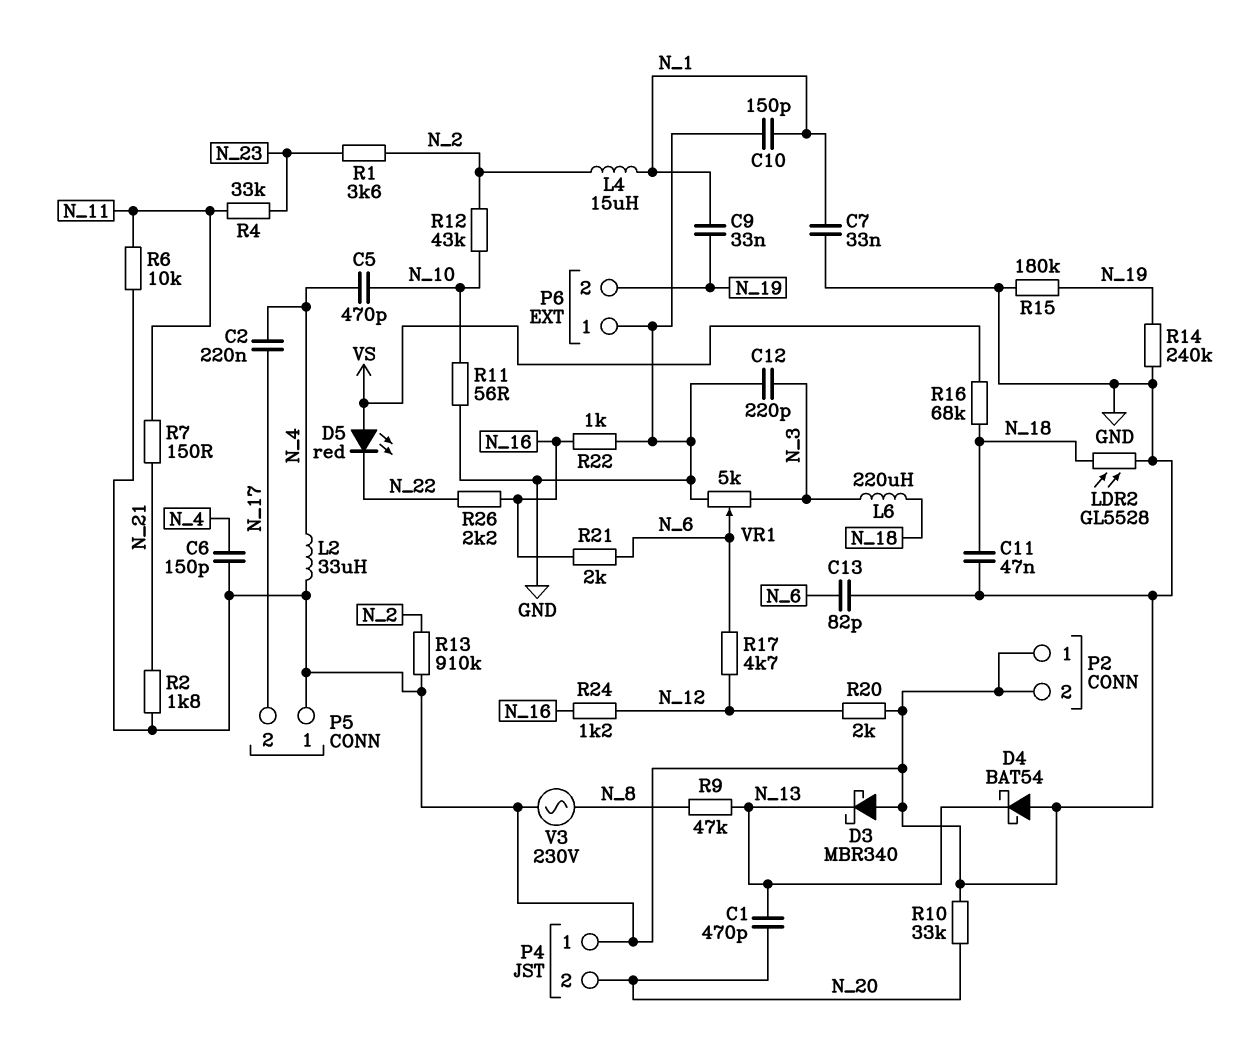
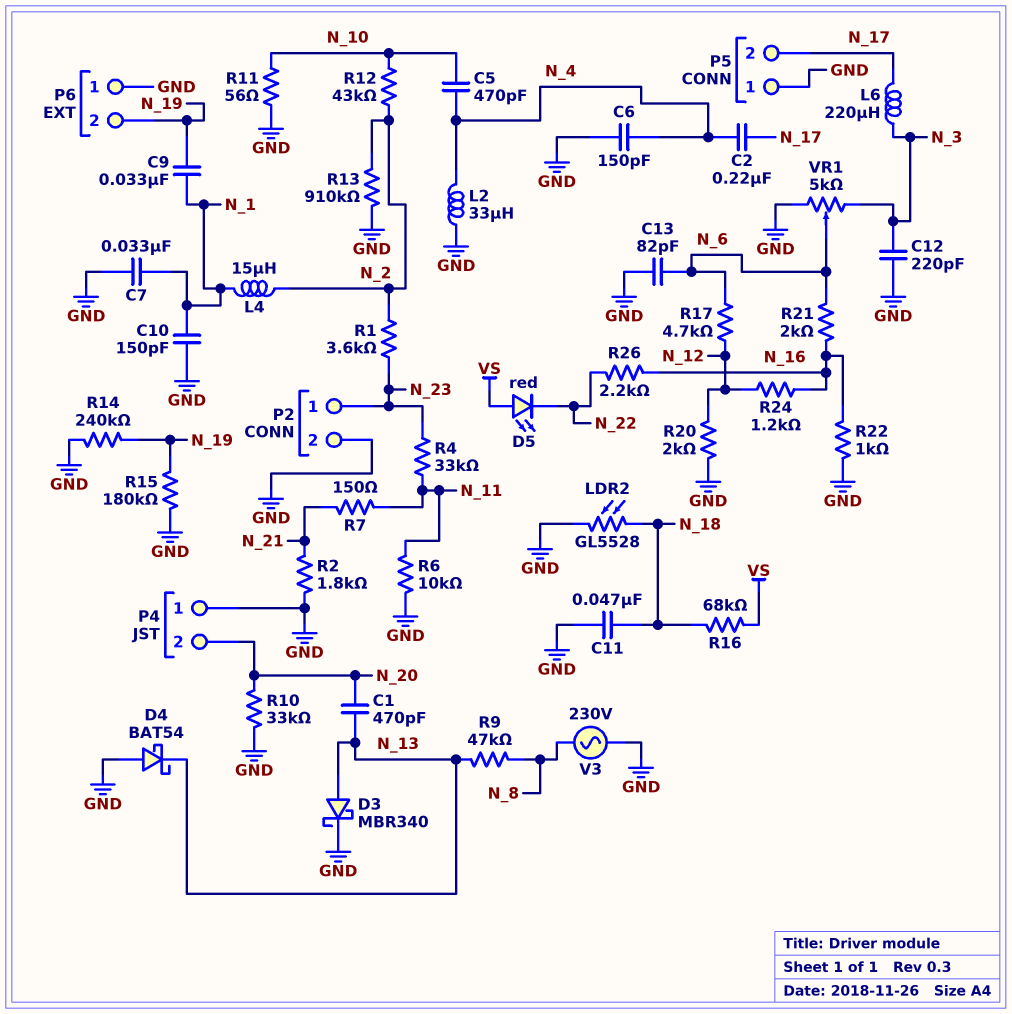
D3: schottky MBR340 (A GND, K N_13) -> schottky MBR340 (A N_13, K GND)
L6: 220uH (N_3, N_18) -> 220uH (N_3, N_17)
P2 pin 1: GND -> N_23

